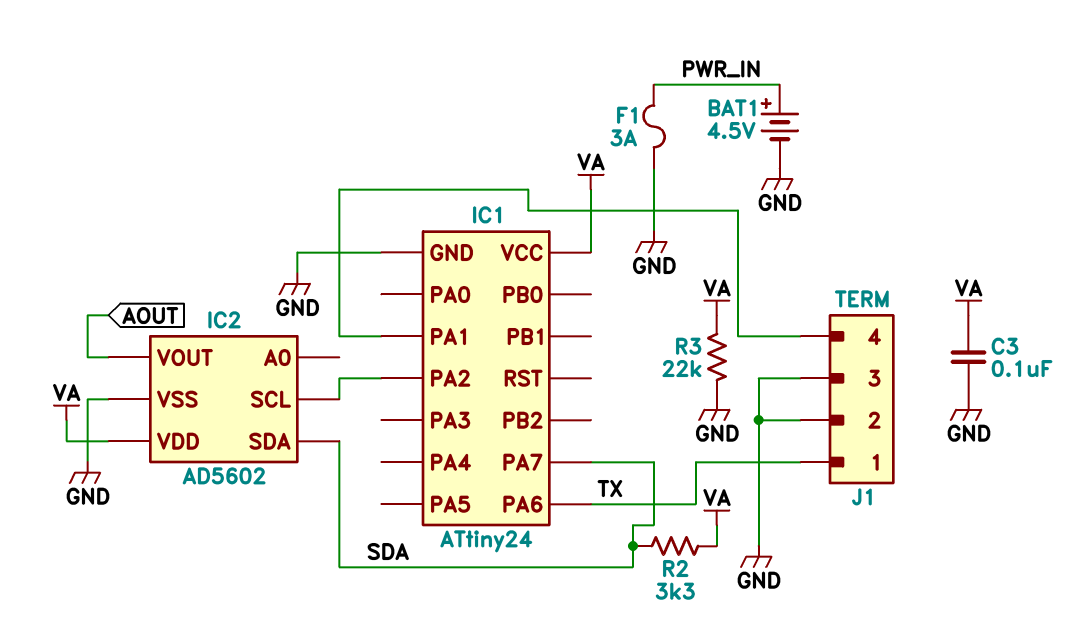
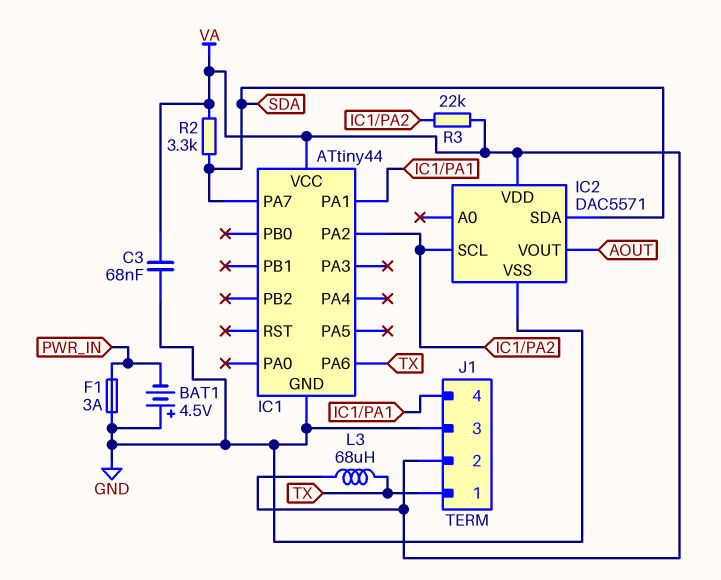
BAT1: 4.5V (plus PWR_IN, minus GND) -> 4.5V (plus GND, minus PWR_IN)
C3: 100nF (GND, VA) -> 68nF (GND, VA)
IC1: ATtiny24 -> ATtiny44
IC2: AD5602 -> DAC5571
J1 pin 2: GND -> VA
L3: none -> 68uH (TX, VA)
R3: 22k (GND, VA) -> 22k (IC1/PA2, VA)

